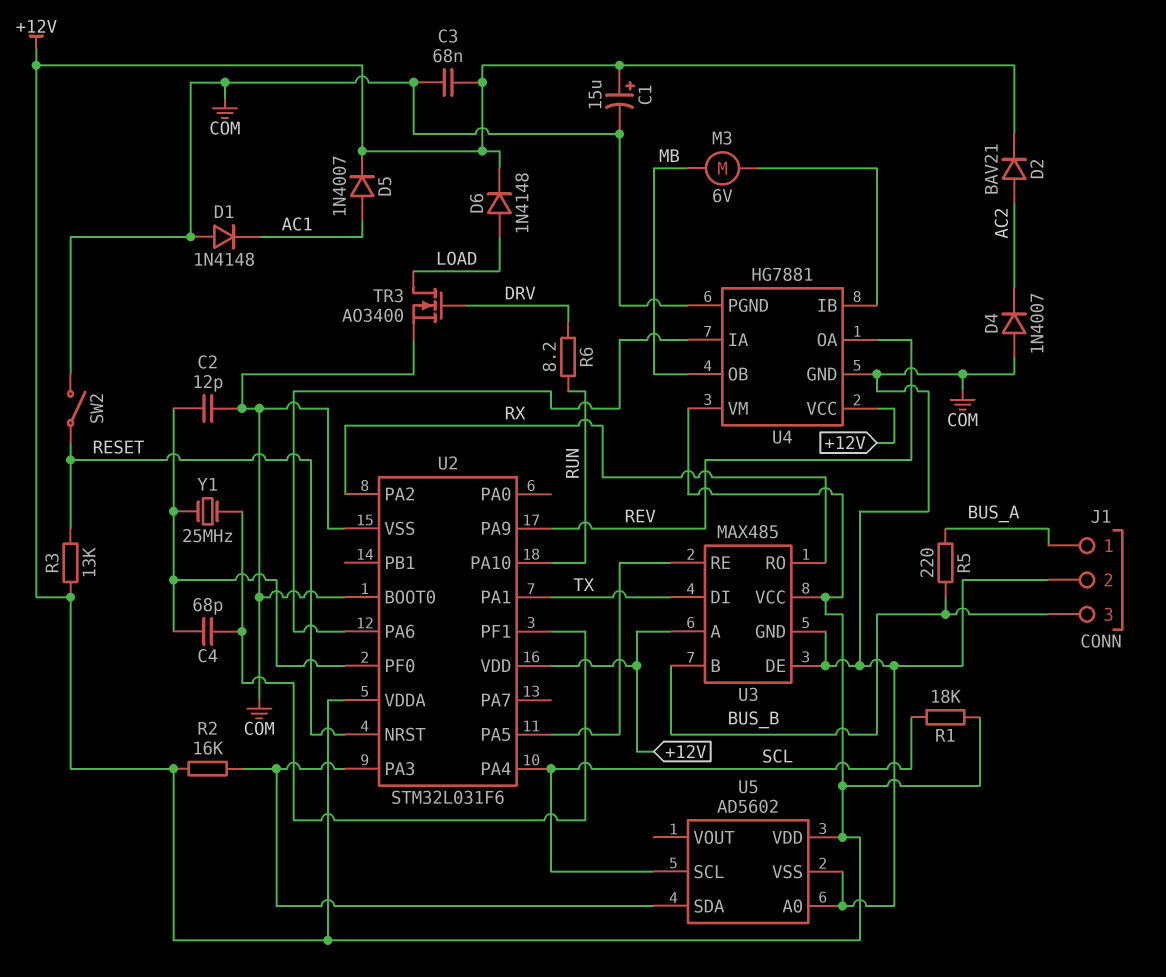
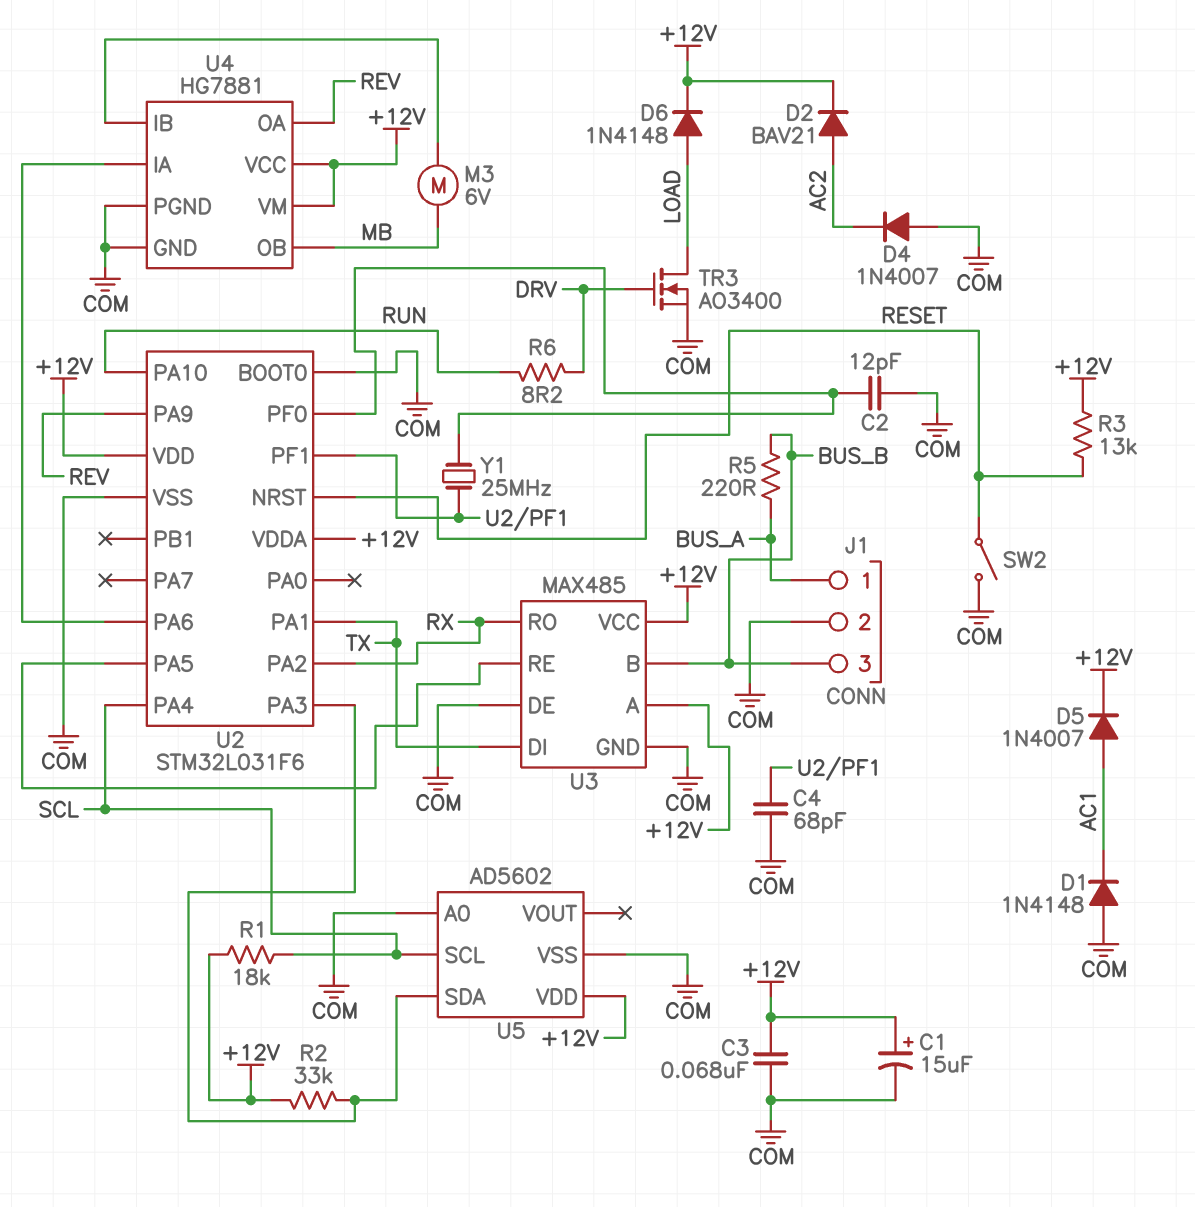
C4: 68pF (U2/PF0, U2/PF1) -> 68pF (COM, U2/PF1)
R2: 16k (+12V, U2/PA3) -> 33k (+12V, U2/PA3)

